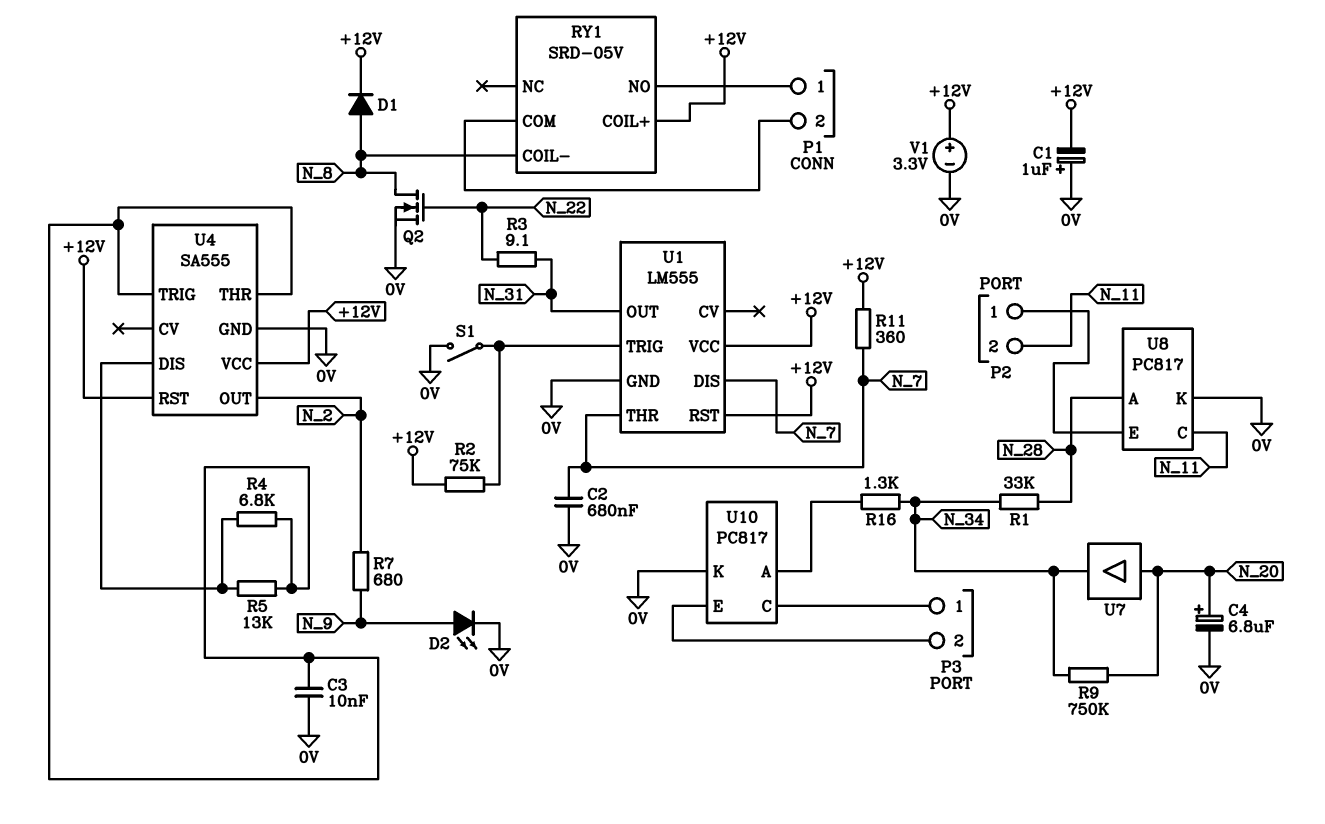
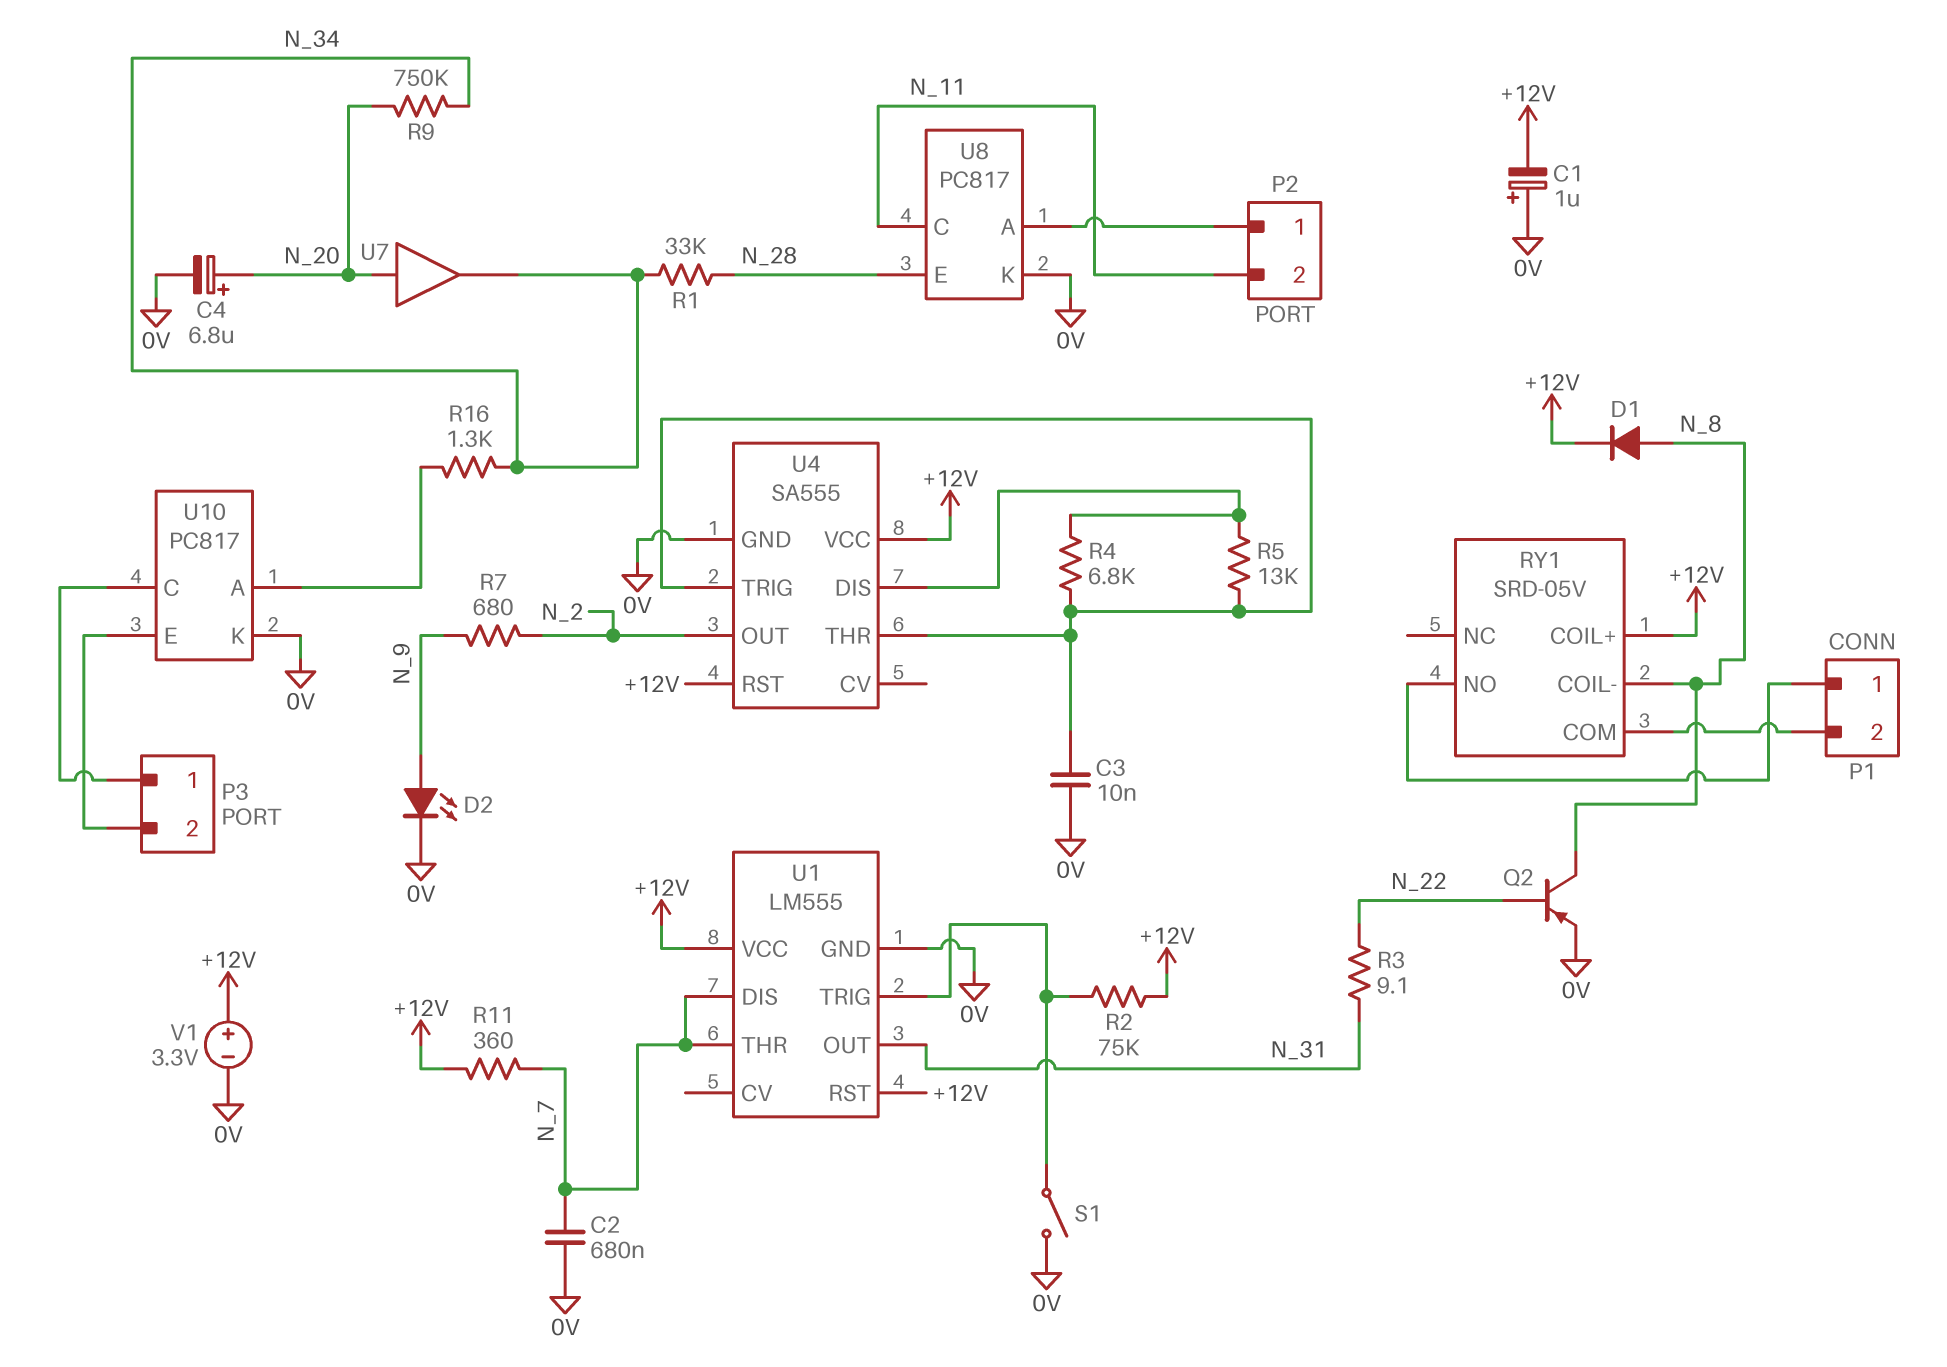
Q2: NMOS (G N_22, D N_8, S 0V) -> PNP (B N_22, C N_8, E 0V)
U8 pin A: N_28 -> P2/1
U8 pin E: P2/1 -> N_28

